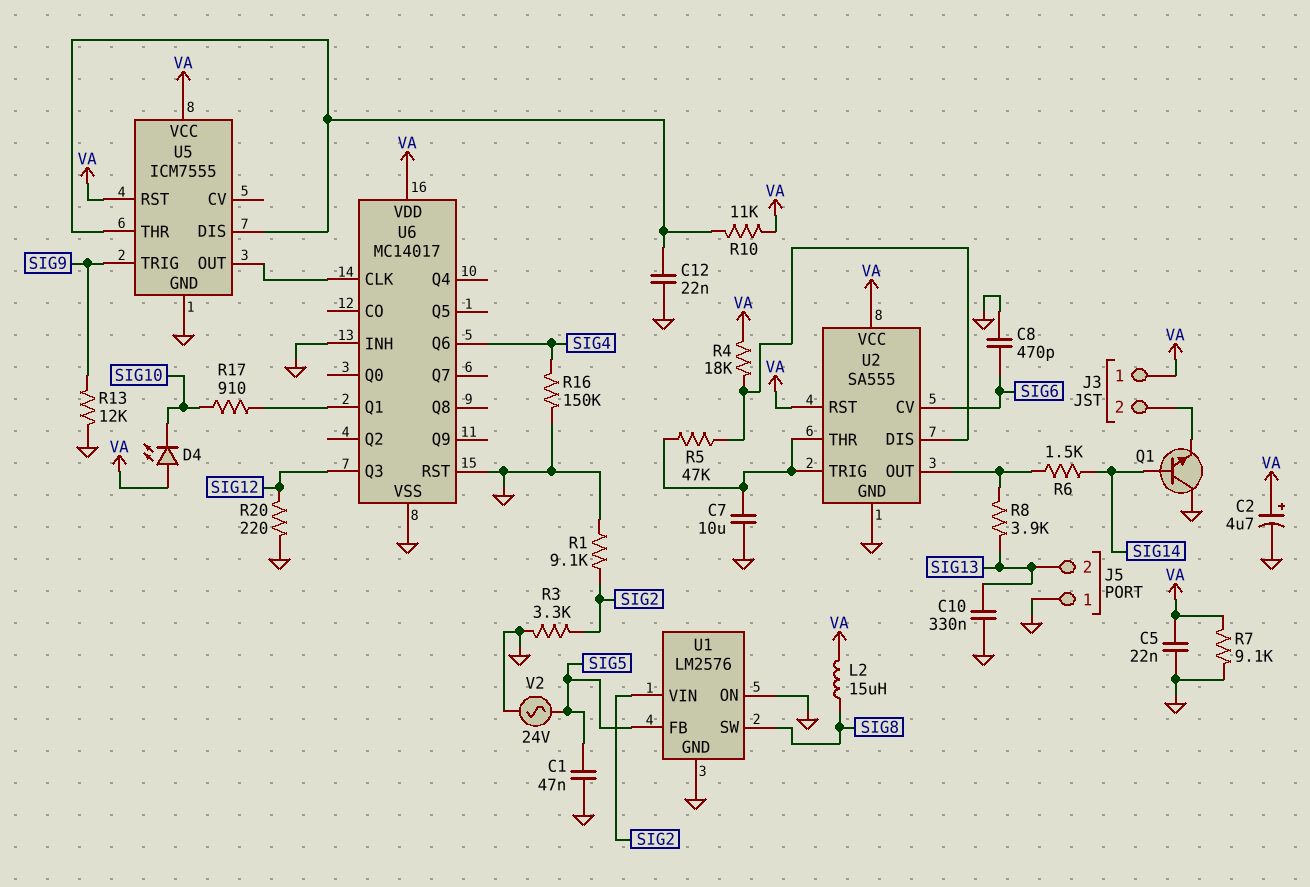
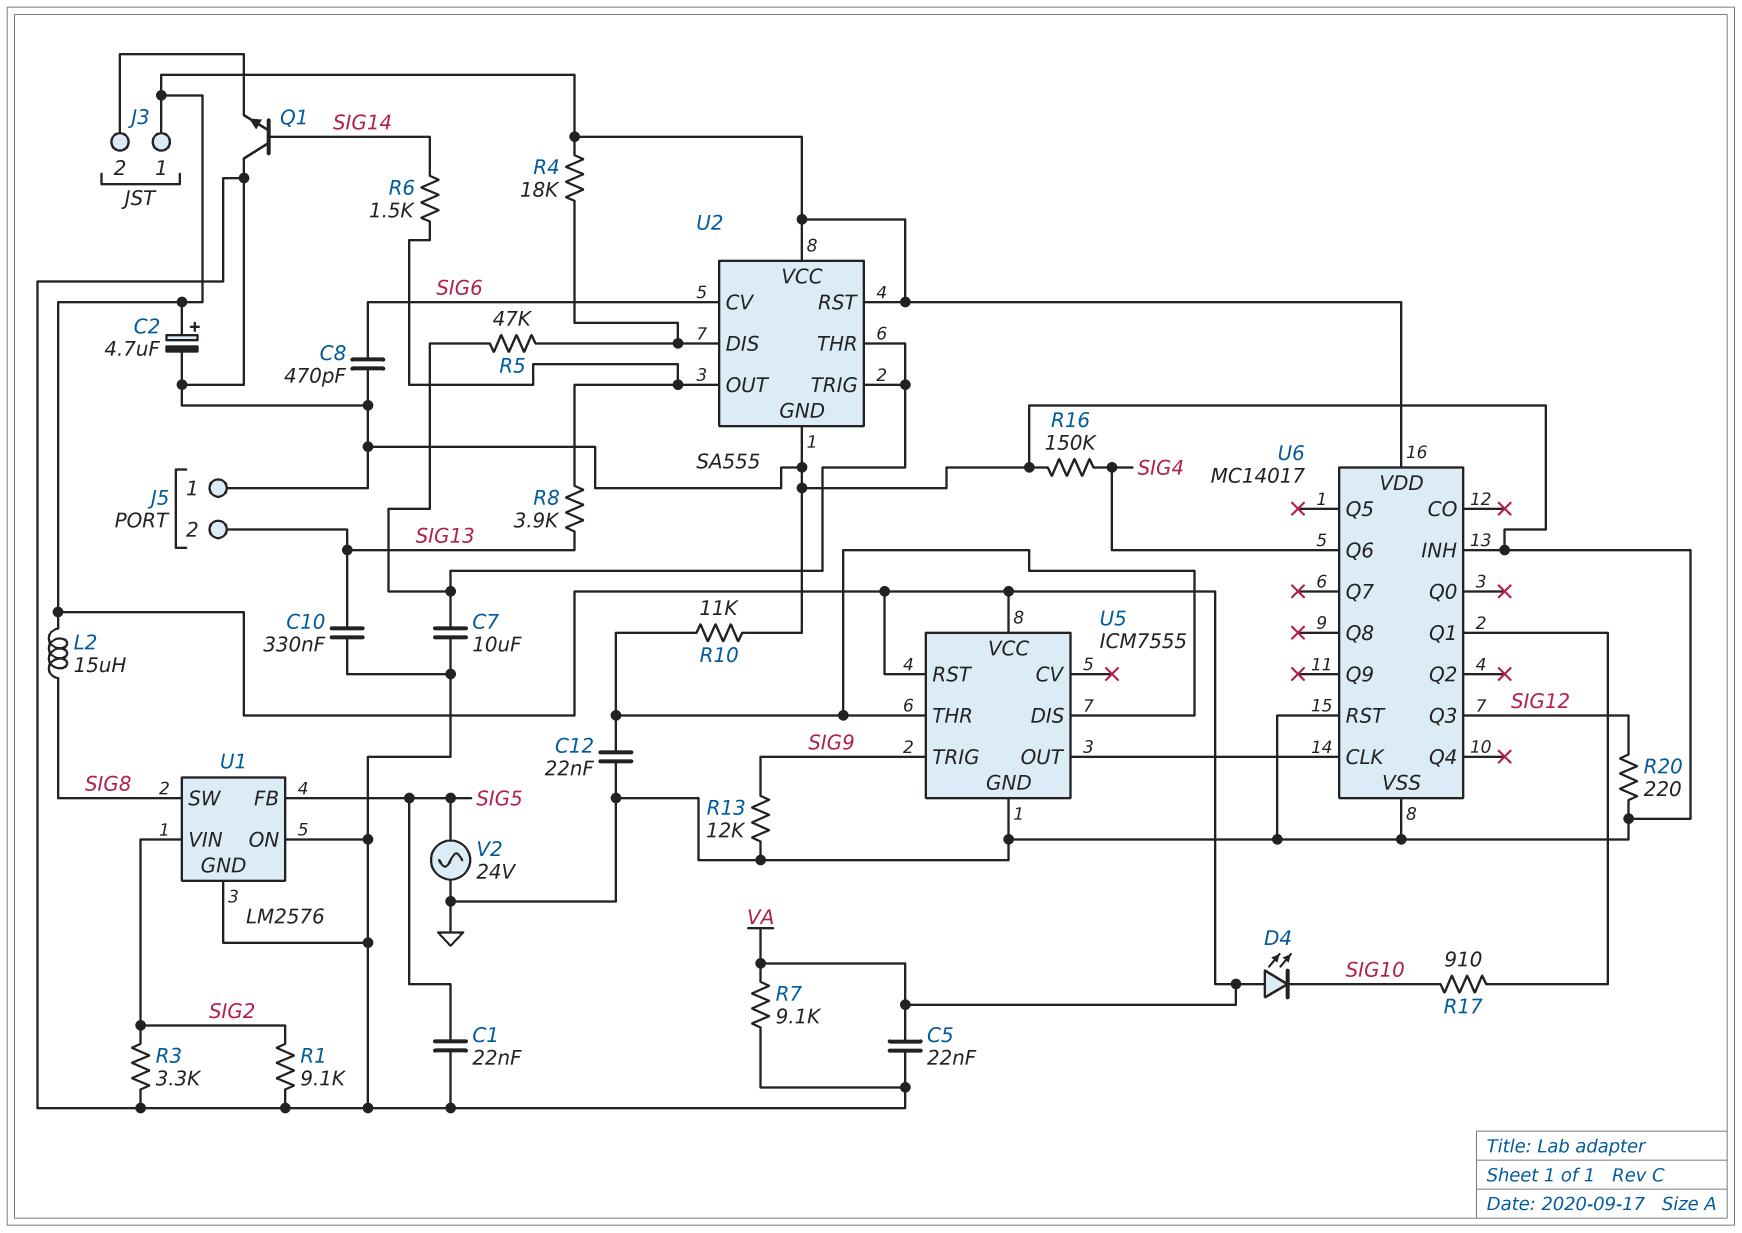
C1: 47nF (GND, SIG5) -> 22nF (GND, SIG5)
R10: 11k (U5/DIS, VA) -> 11k (GND, U5/DIS)

